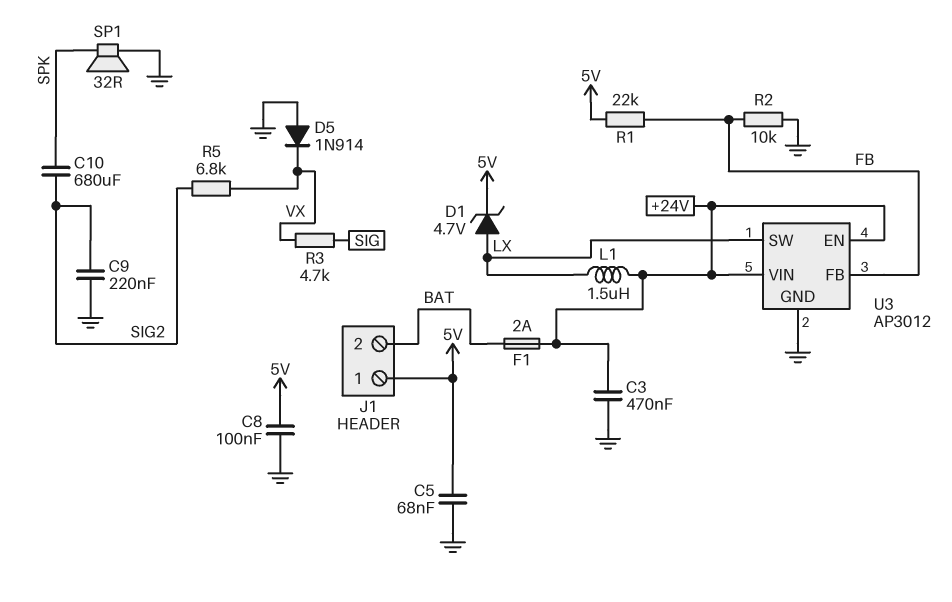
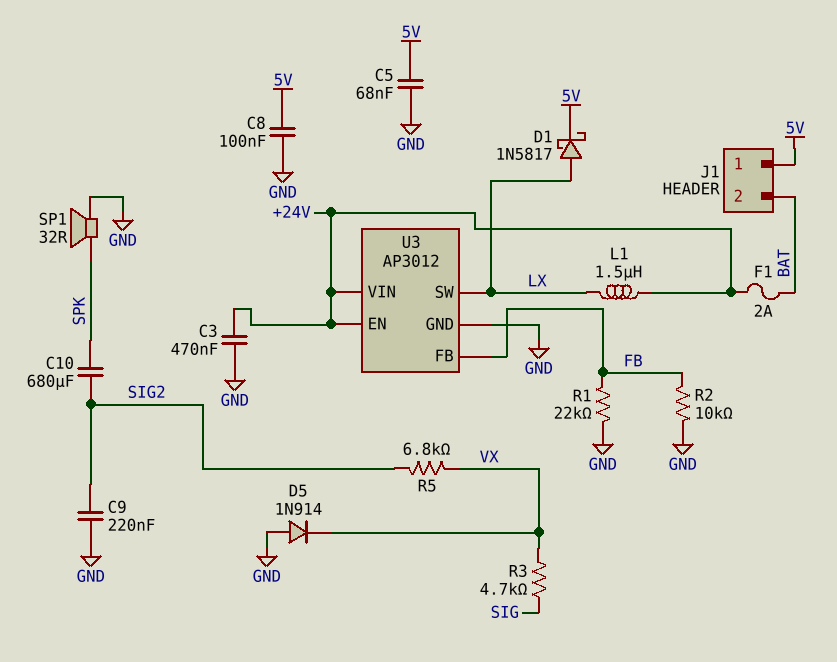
D1: zener 4.7V (A LX, K 5V) -> schottky 1N5817 (A LX, K 5V)
R1: 22k (5V, FB) -> 22k (FB, GND)

